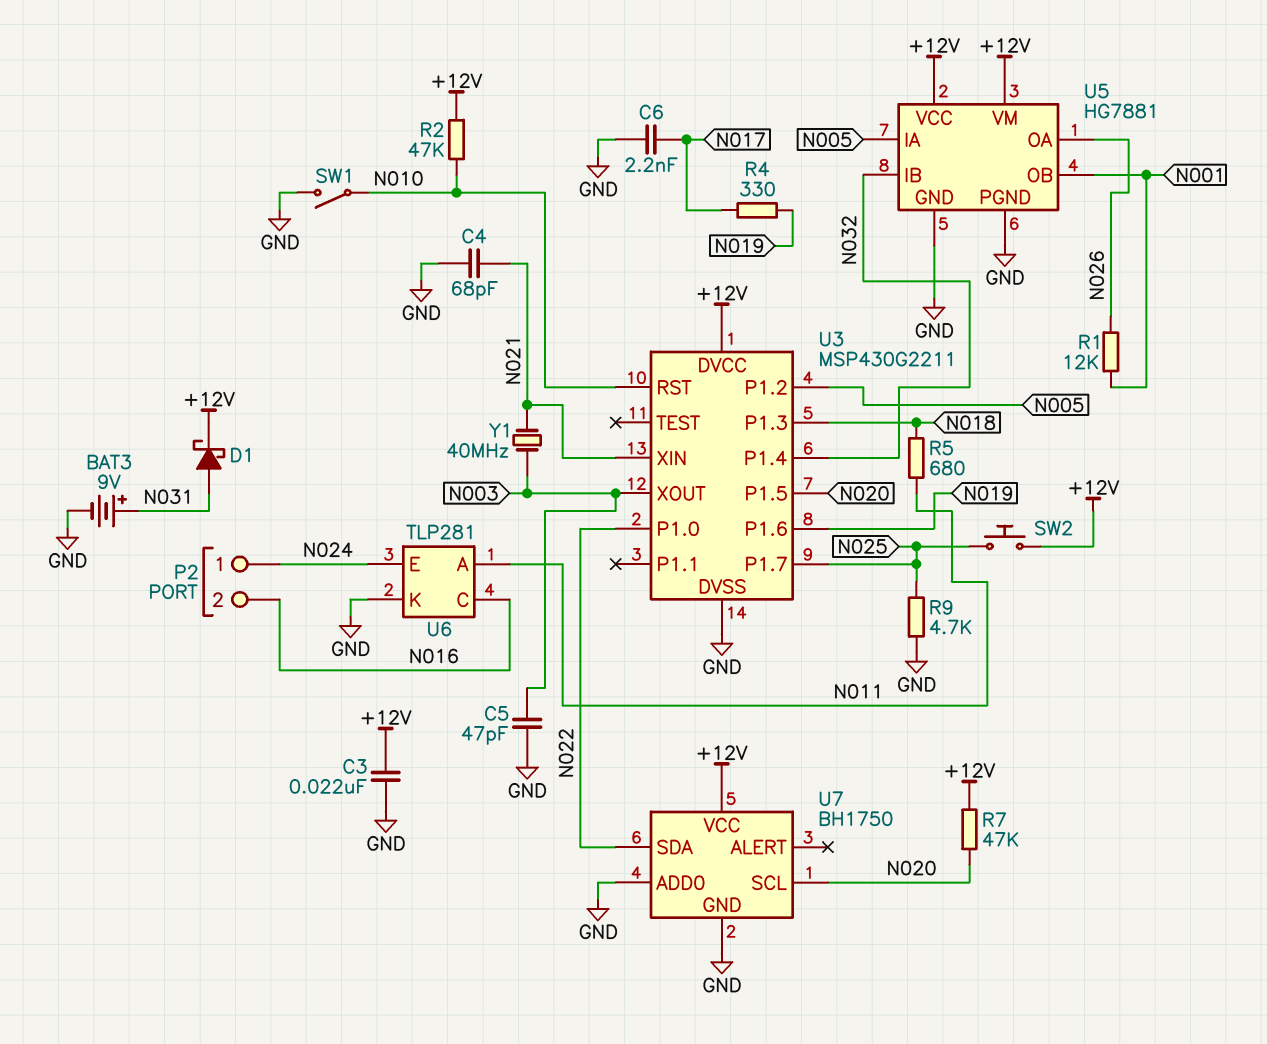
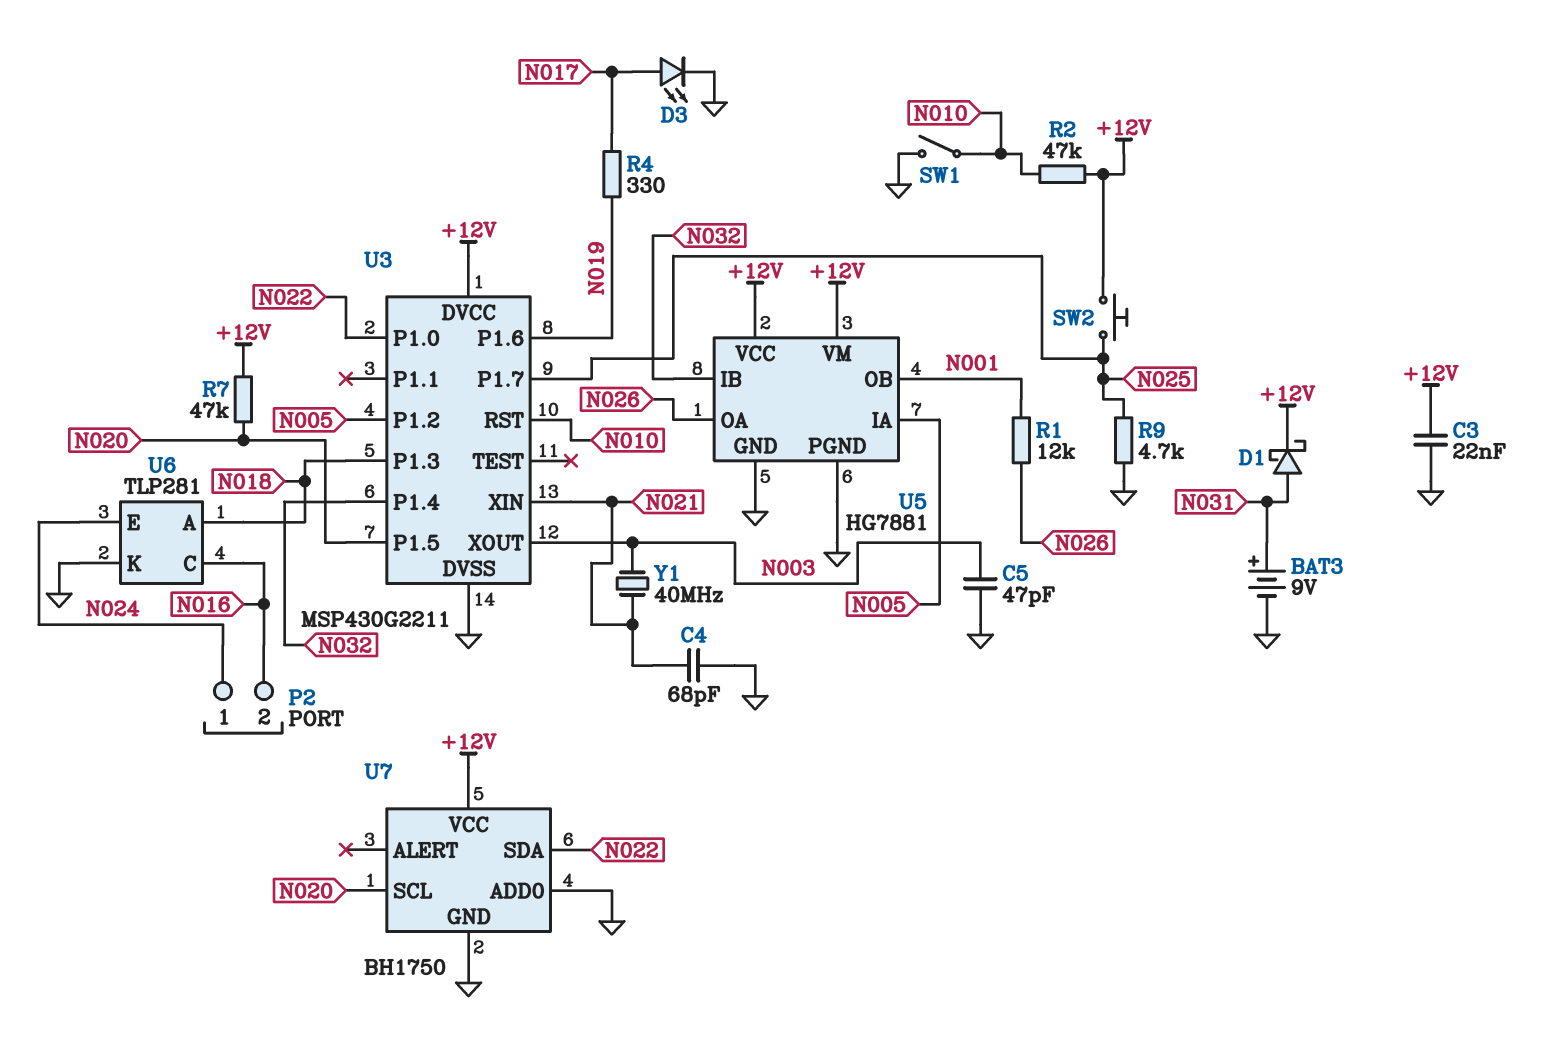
C6: 2.2nF (GND, N017) -> none
D3: none -> LED (A N017, K GND)
R5: 680 (N011, N018) -> none
U6 pin A: N011 -> N018

